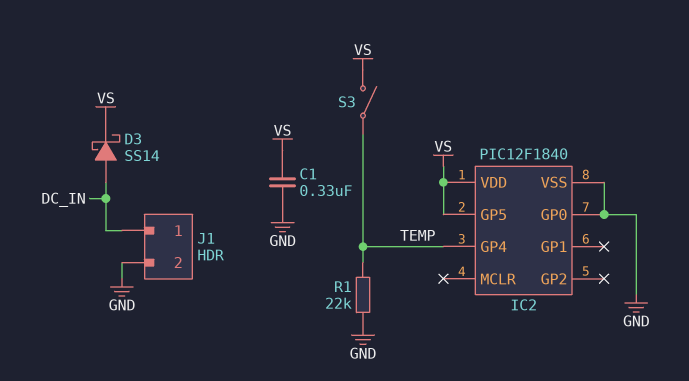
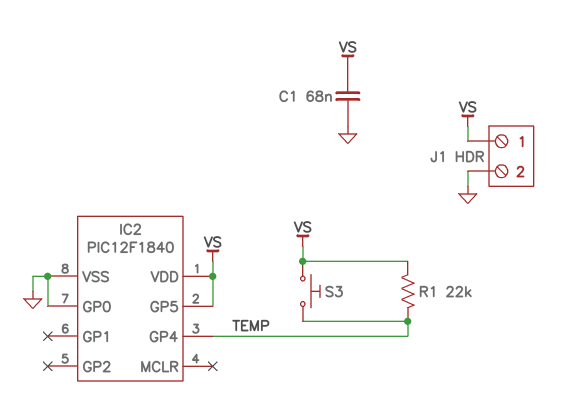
C1: 330nF (GND, VS) -> 68nF (GND, VS)
D3: schottky SS14 (A DC_IN, K VS) -> none
J1 pin 1: DC_IN -> VS
R1: 22k (GND, TEMP) -> 22k (TEMP, VS)
S3: switch (TEMP, VS) -> button (TEMP, VS)

